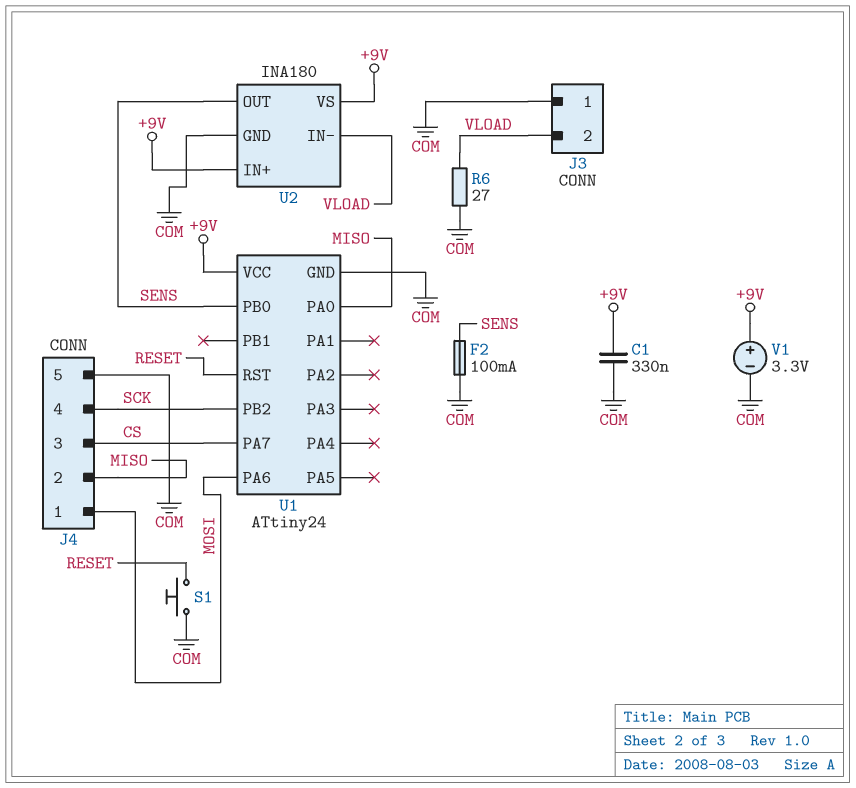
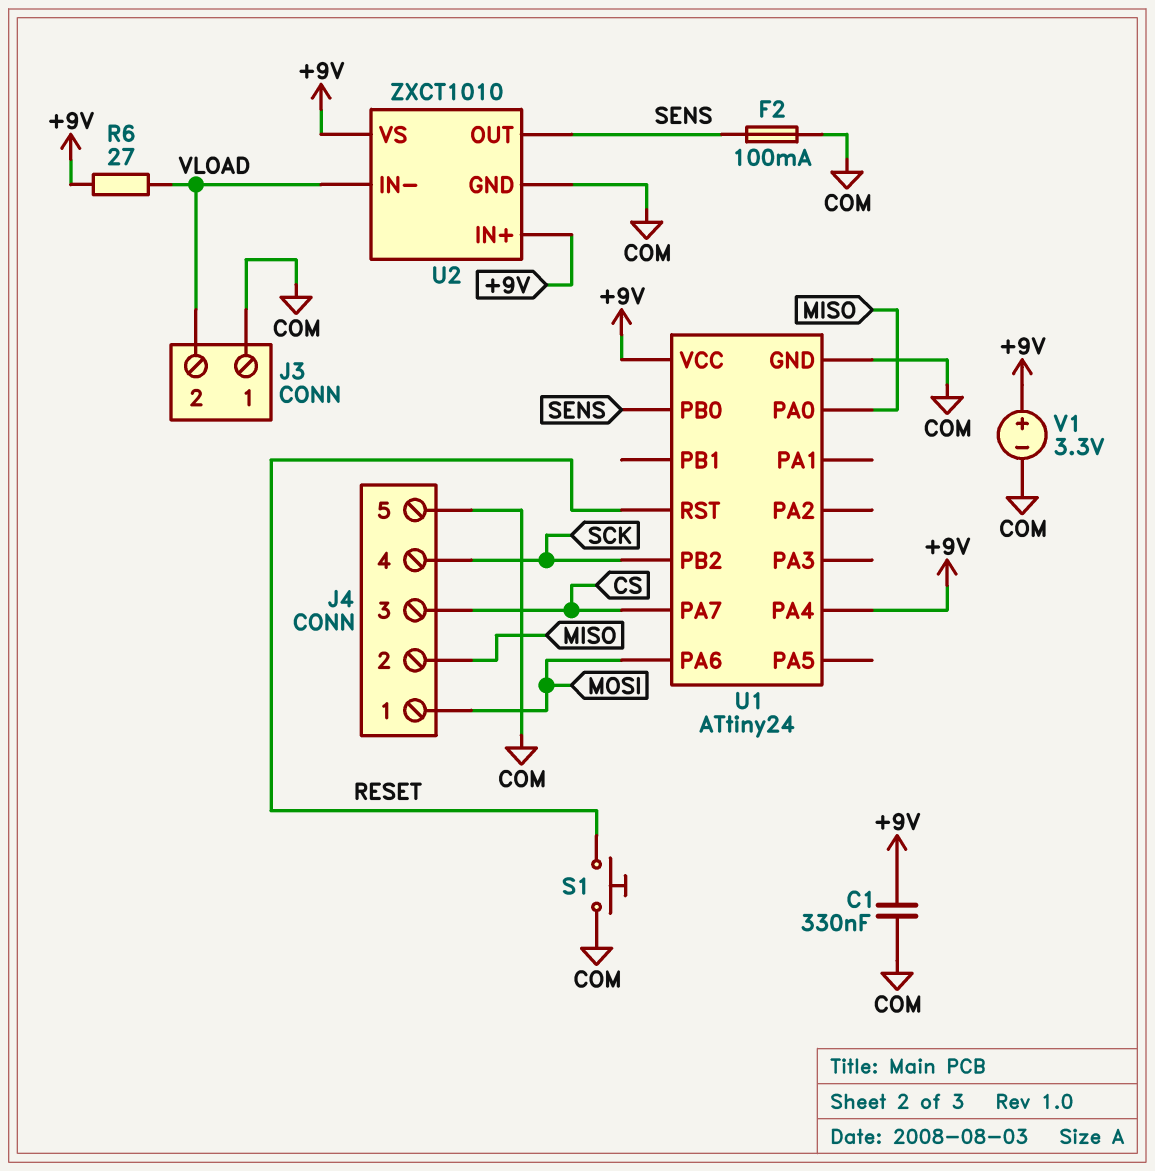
R6: 27 (COM, VLOAD) -> 27 (+9V, VLOAD)
U1 pin PA4: none -> +9V
U2: INA180 -> ZXCT1010

